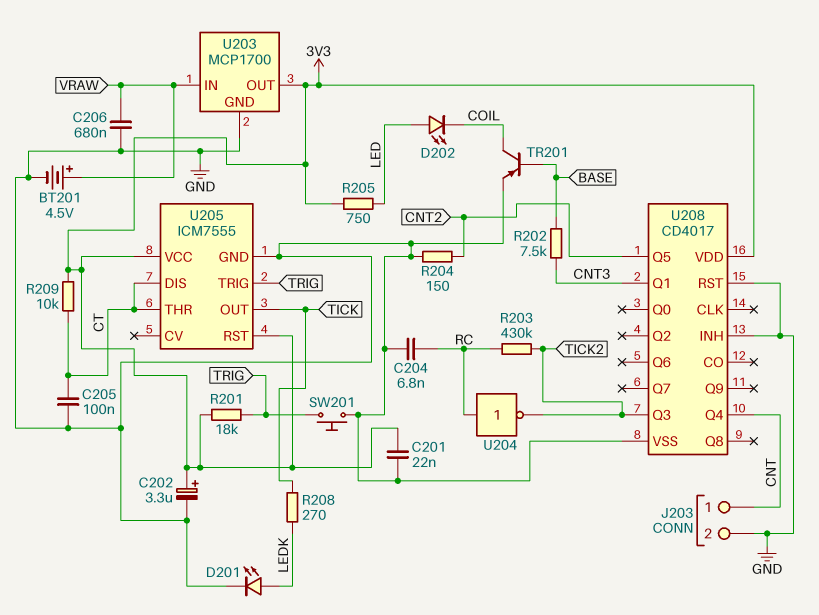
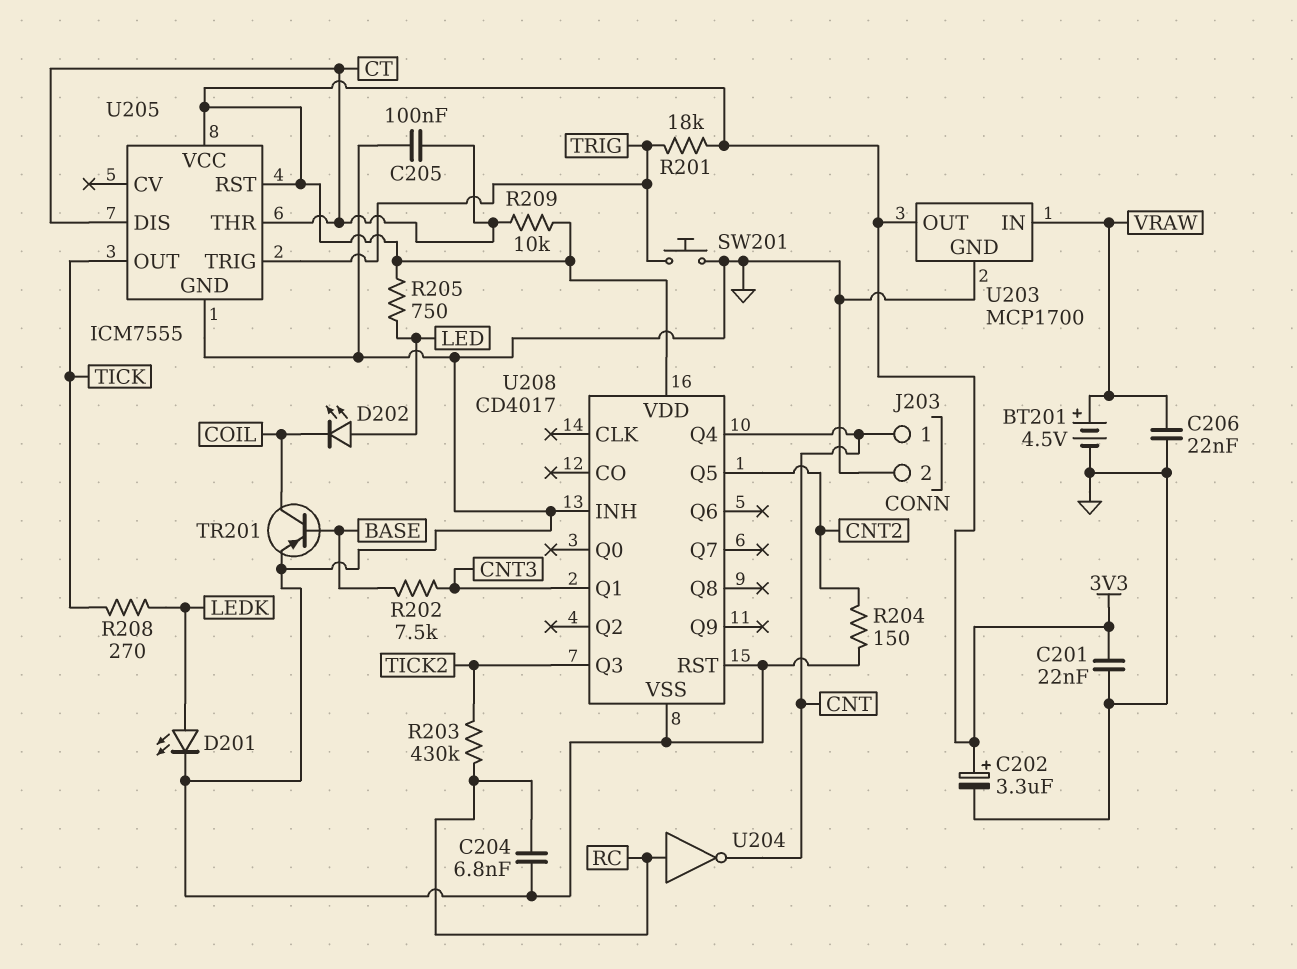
C206: 680nF (GND, VRAW) -> 22nF (GND, VRAW)
U204: NOT (in RC, out TICK2) -> NOT (in RC, out CNT)

